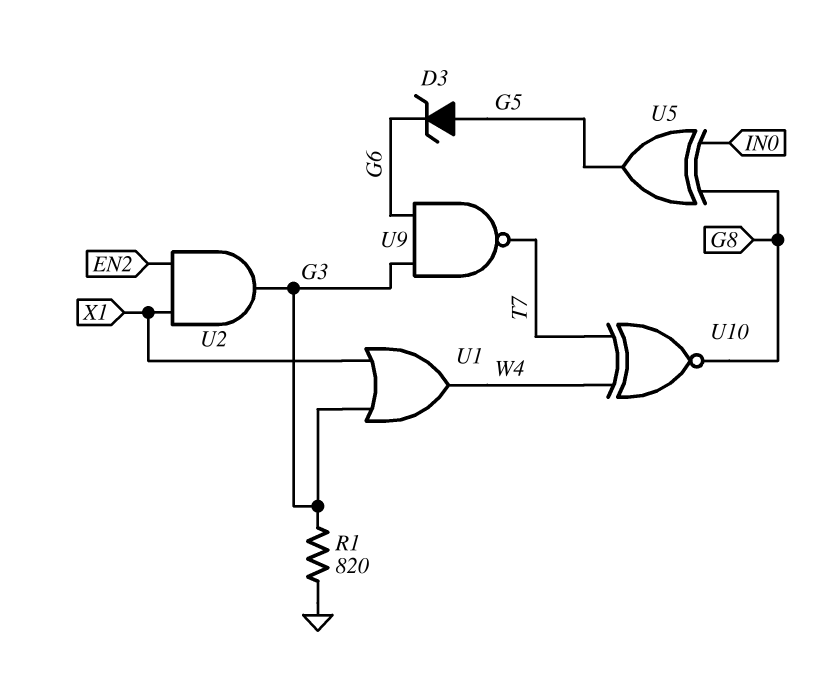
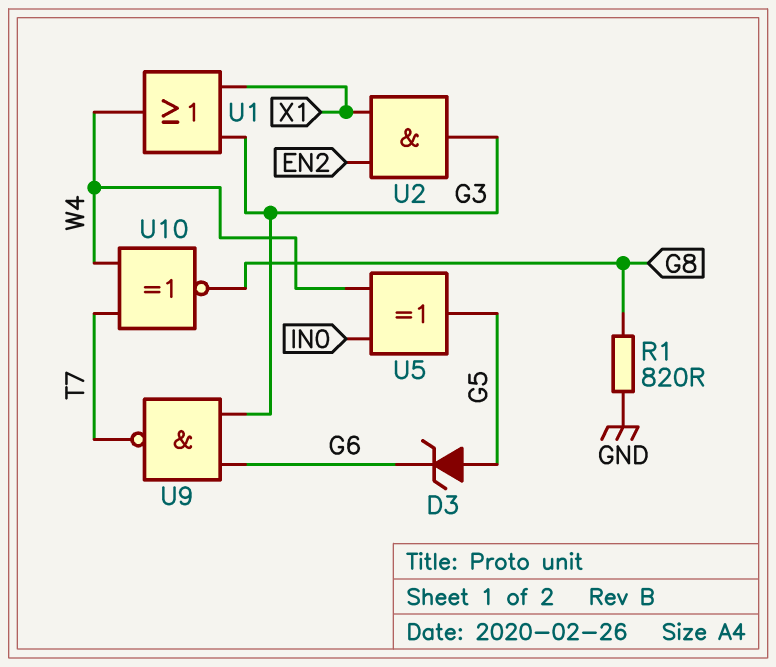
R1: 820 (G3, GND) -> 820 (G8, GND)
U5: XOR (in G8, in IN0, out G5) -> XOR (in IN0, in W4, out G5)

